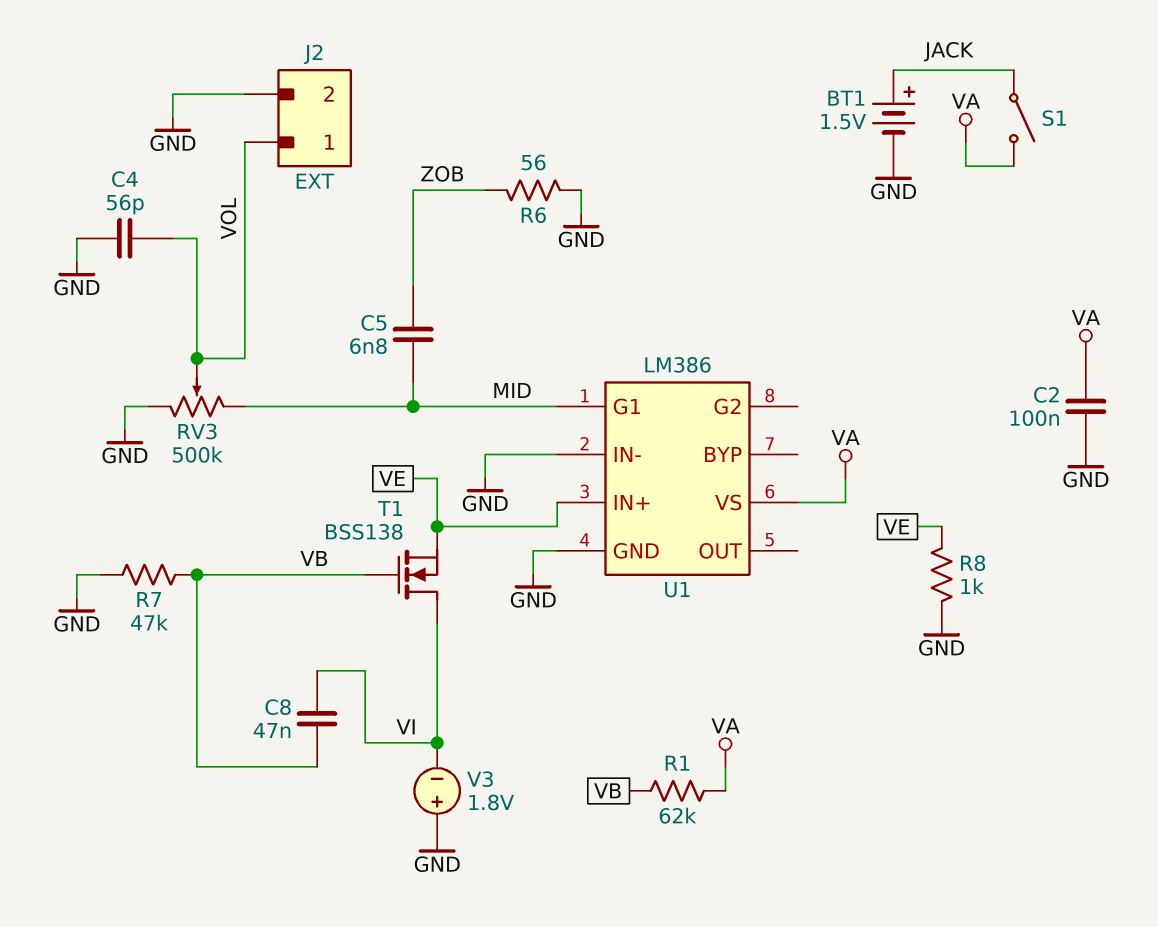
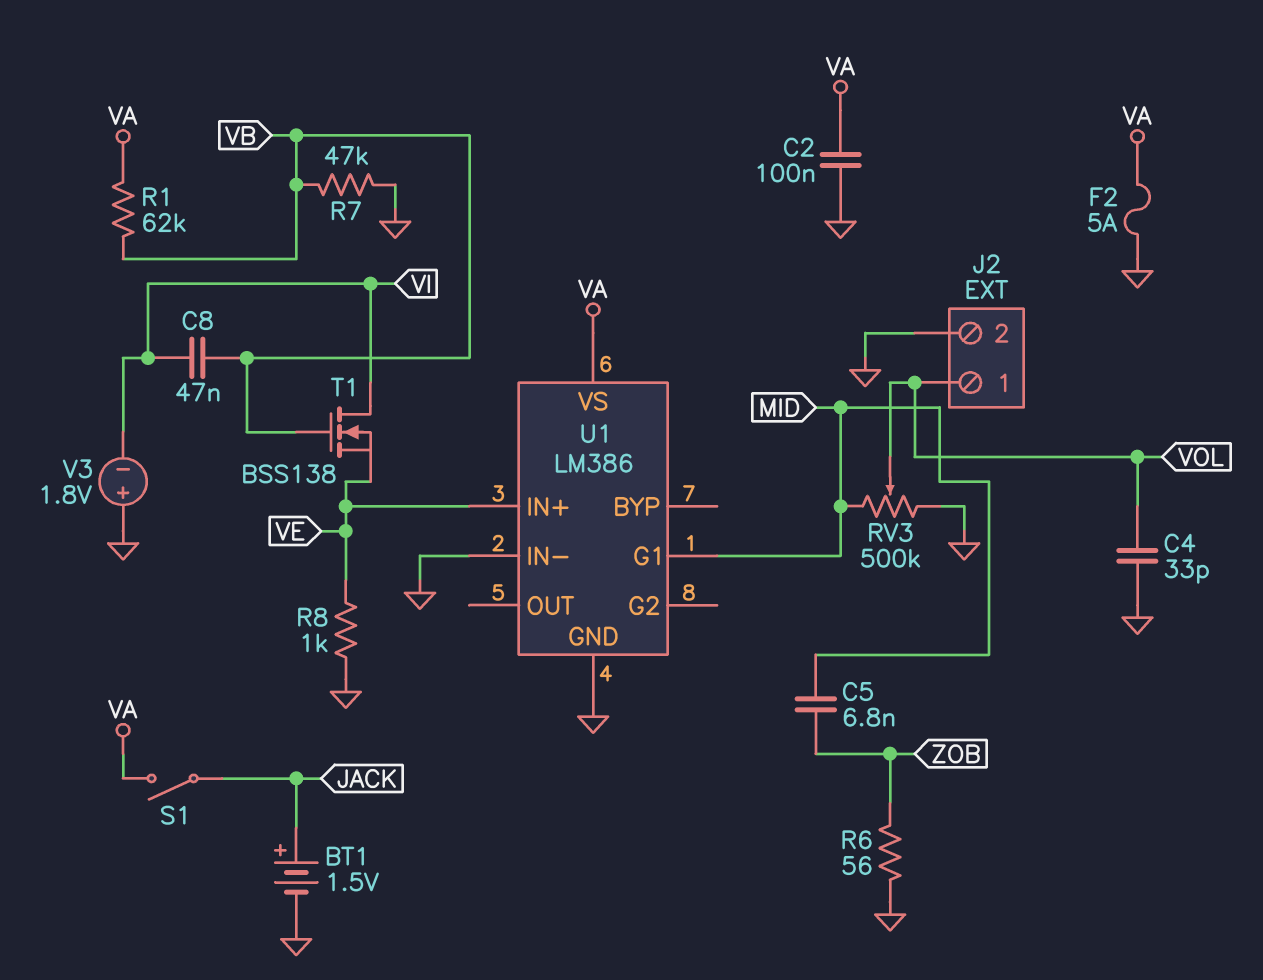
C4: 56pF (GND, VOL) -> 33pF (GND, VOL)
F2: none -> 5A (GND, VA)

